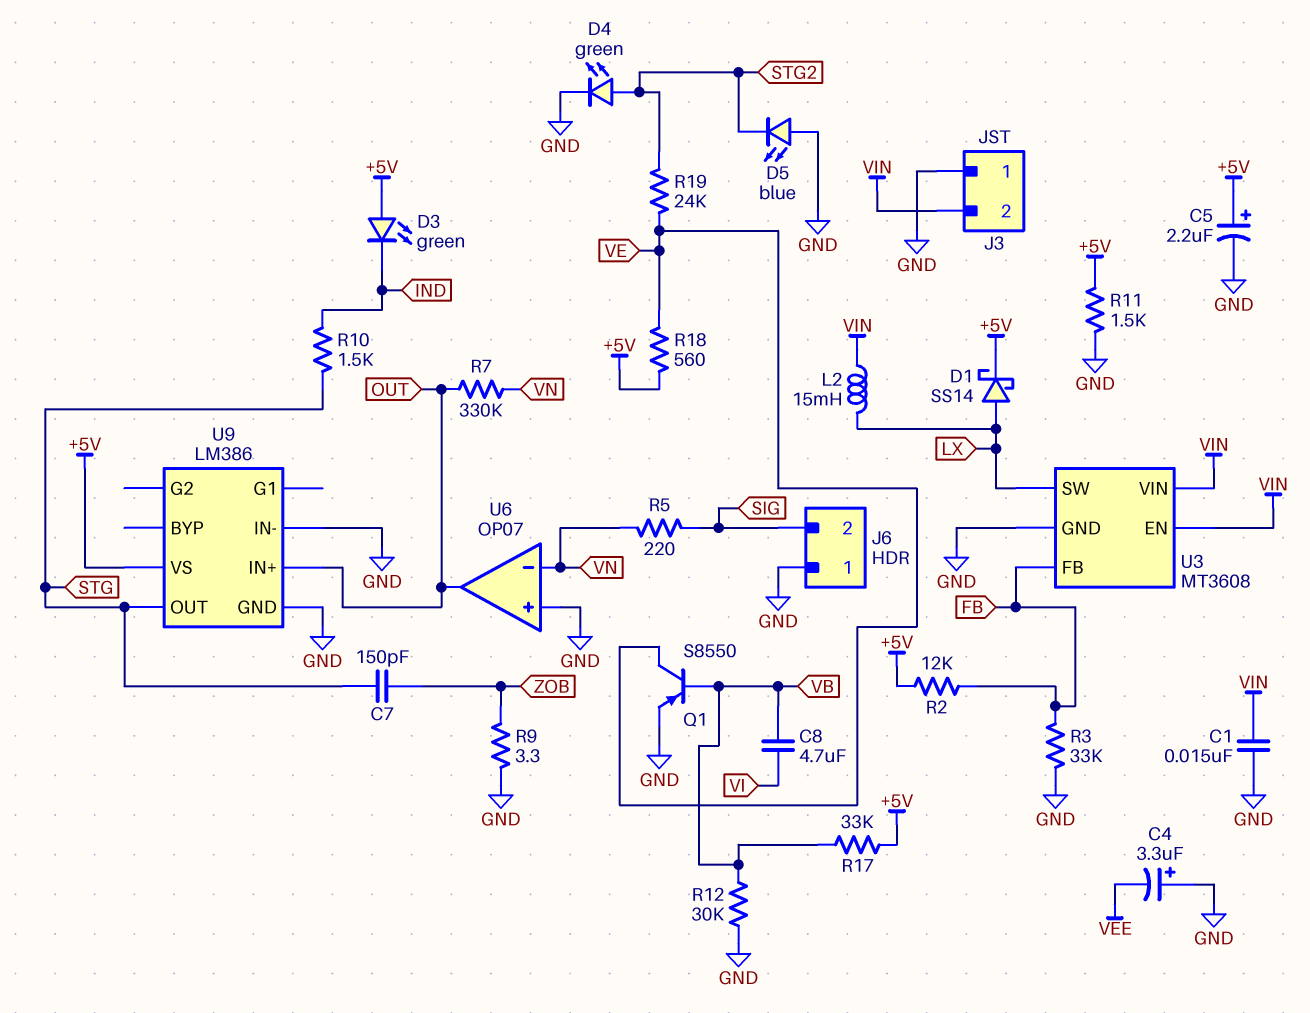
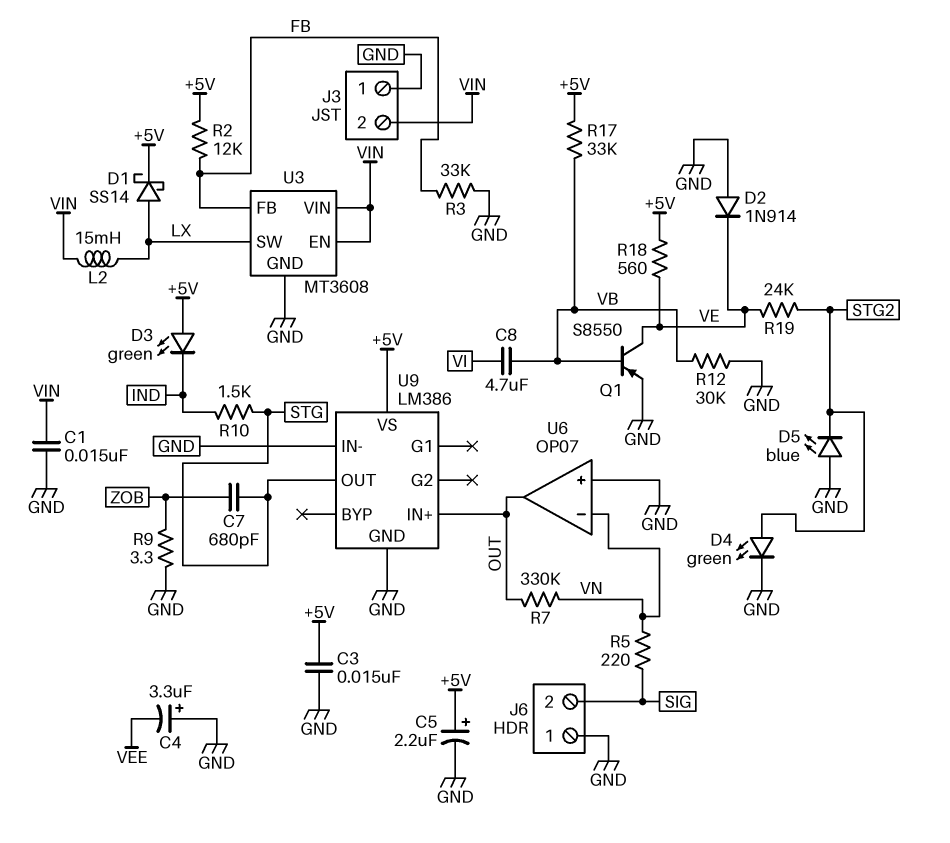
C3: none -> 15nF (+5V, GND)
C7: 150pF (STG, ZOB) -> 680pF (STG, ZOB)
D2: none -> diode 1N914 (A GND, K VE)
R11: 1.5k (+5V, GND) -> none

